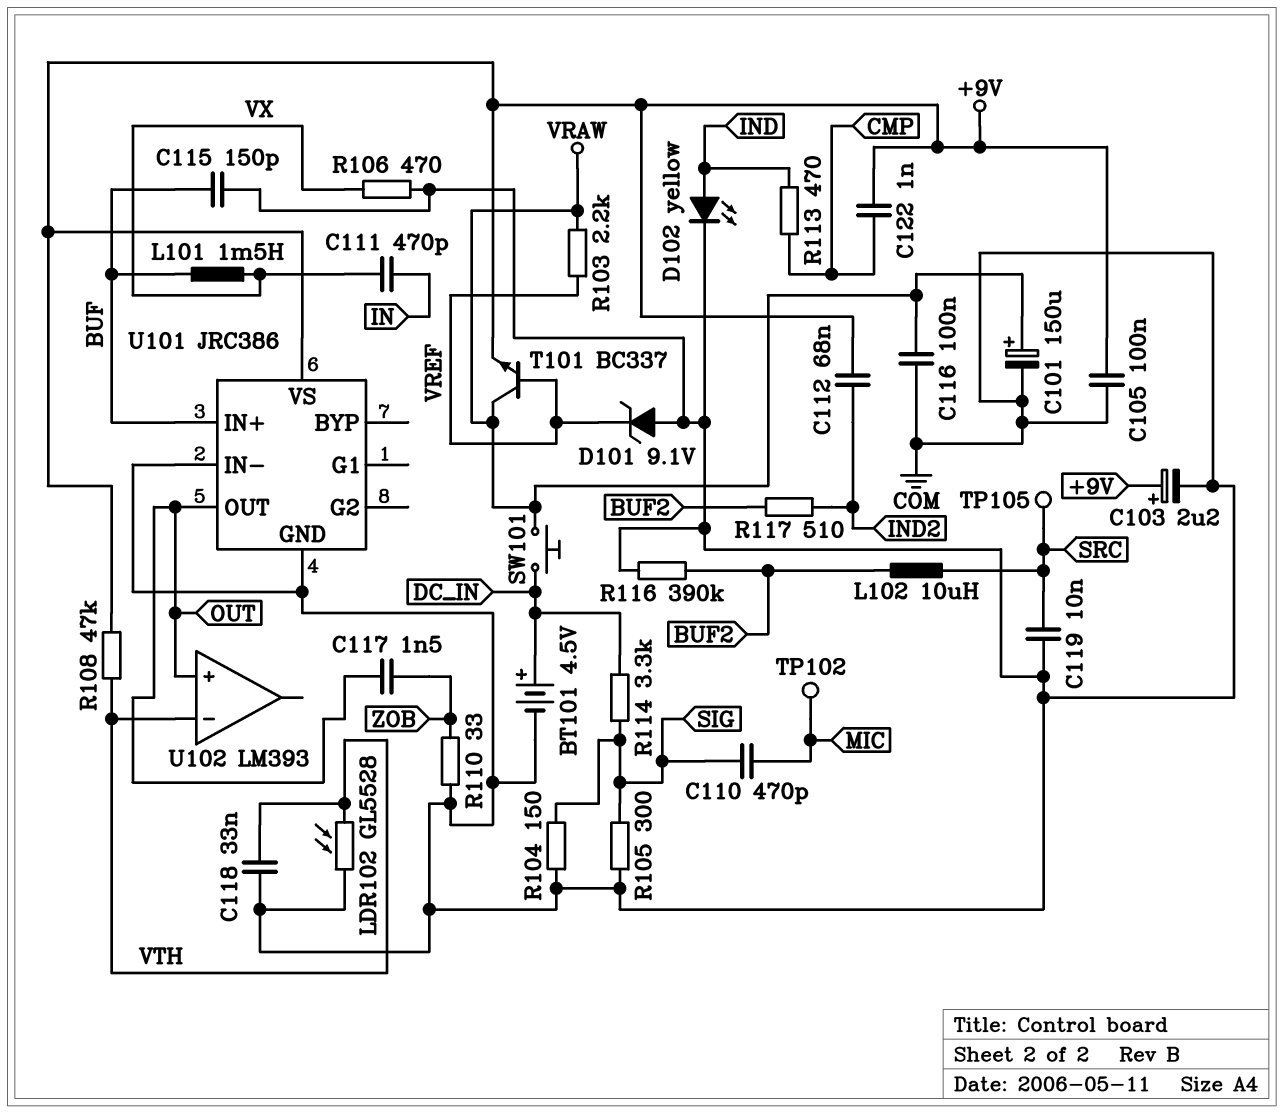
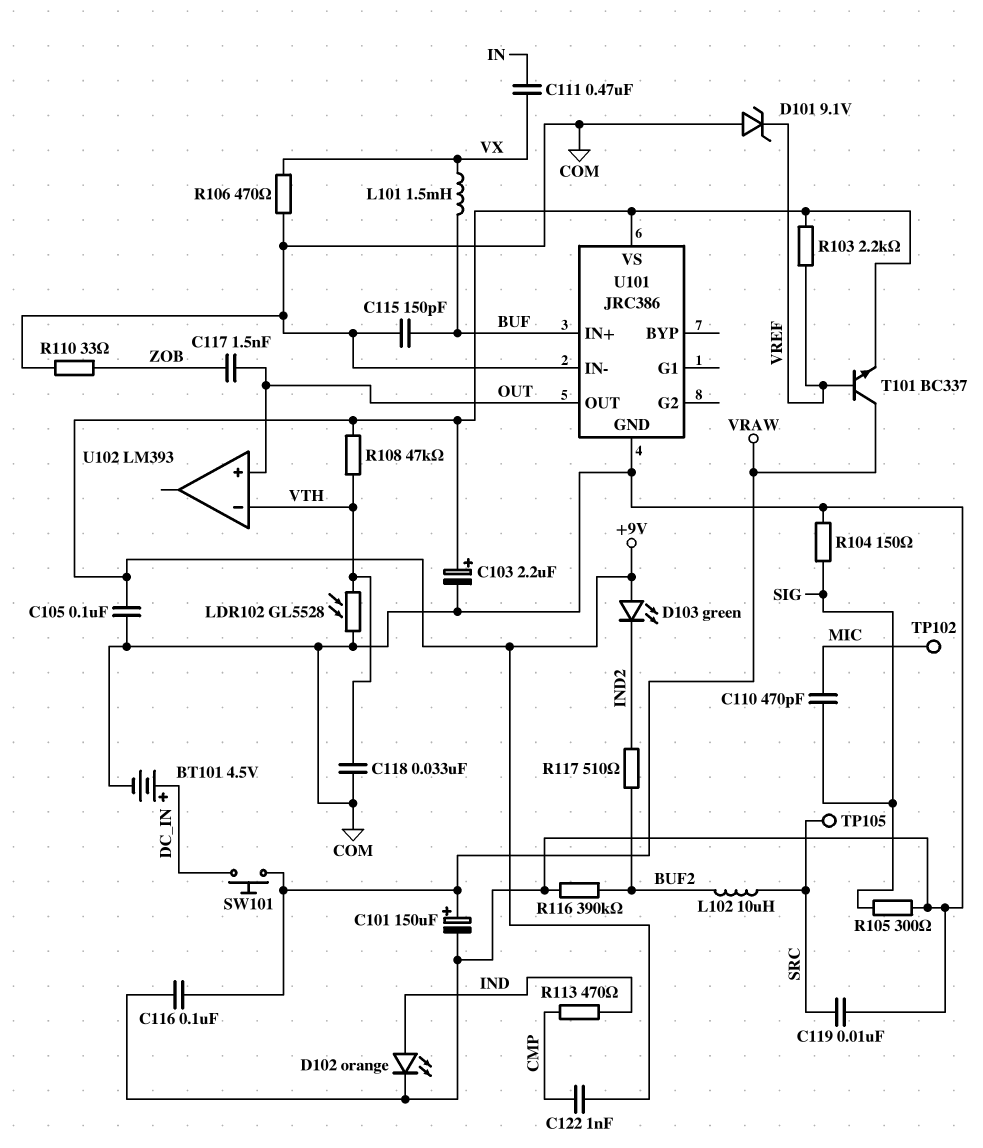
C111: 470pF (IN, VX) -> 470nF (IN, VX)
C112: 68nF (+9V, IND2) -> none
D102: LED yellow (A IND, K COM) -> LED orange (A IND, K COM)
D103: none -> LED green (A +9V, K IND2)
R103: 2.2k (VRAW, VREF) -> 2.2k (+9V, VREF)
R114: 3.3k (DC_IN, SIG) -> none

